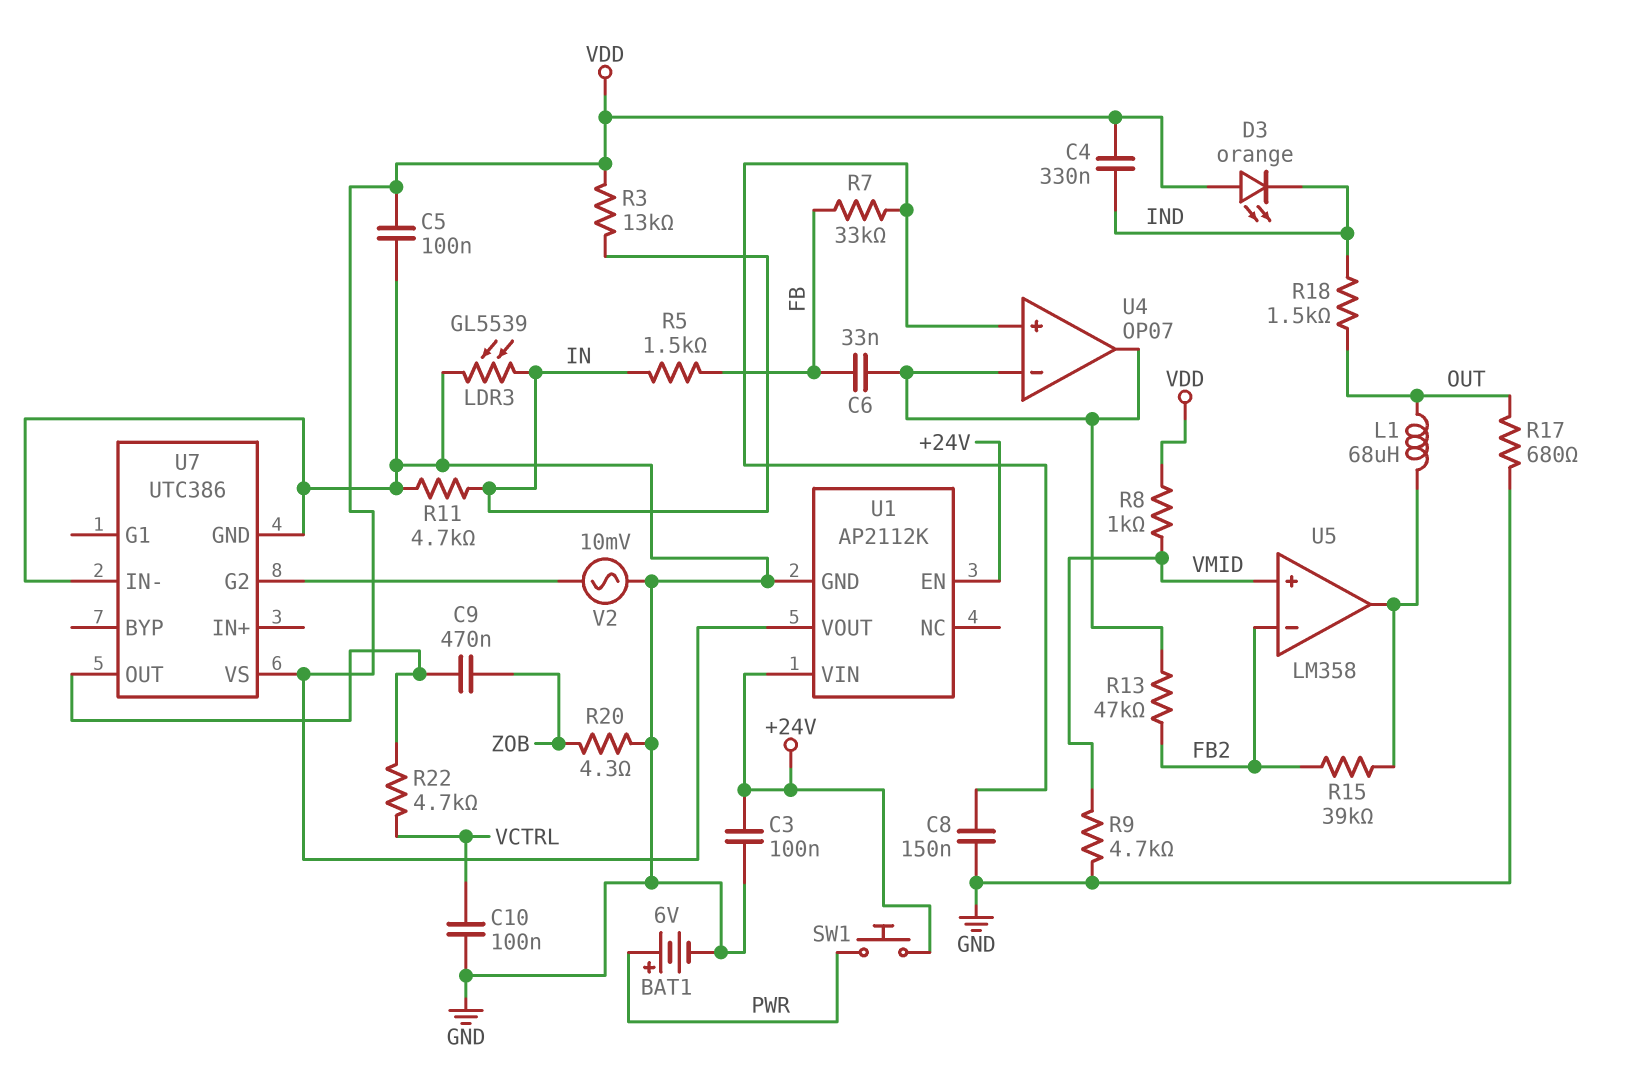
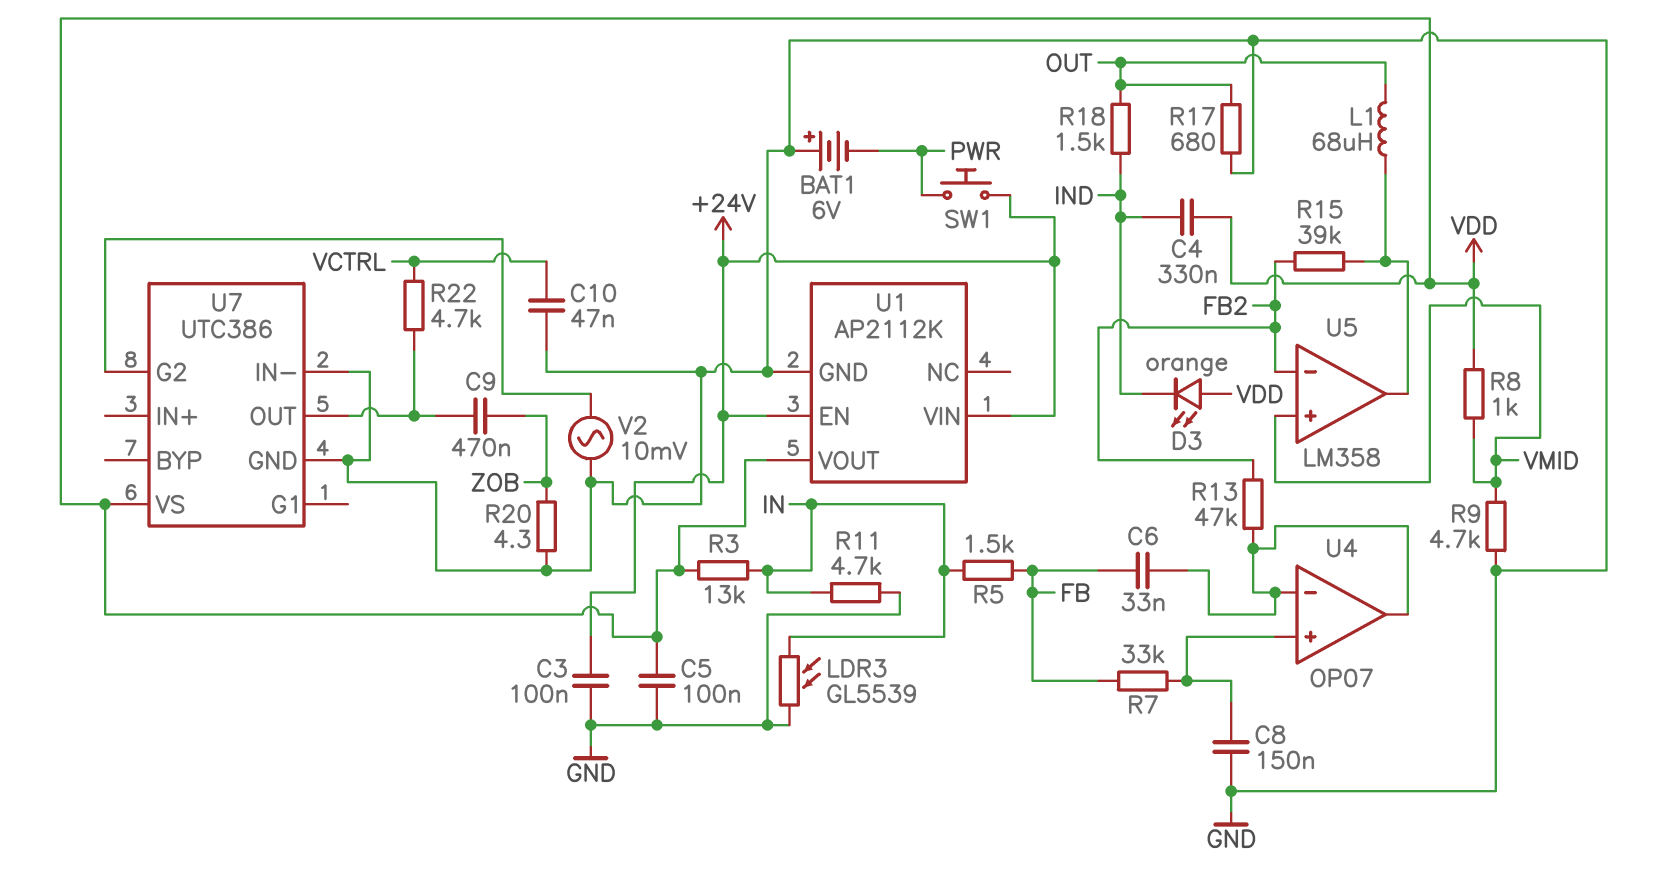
BAT1: 6V (plus PWR, minus GND) -> 6V (plus GND, minus PWR)
C10: 100nF (GND, VCTRL) -> 47nF (GND, VCTRL)

